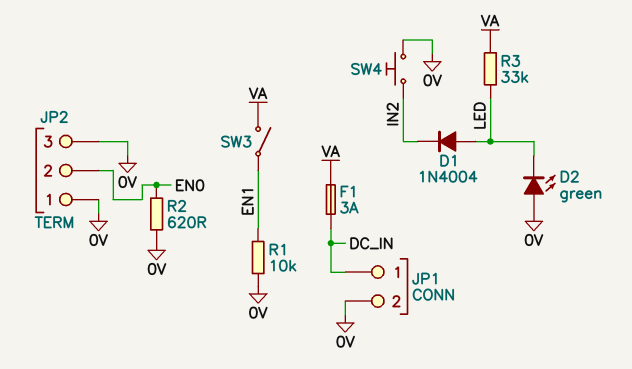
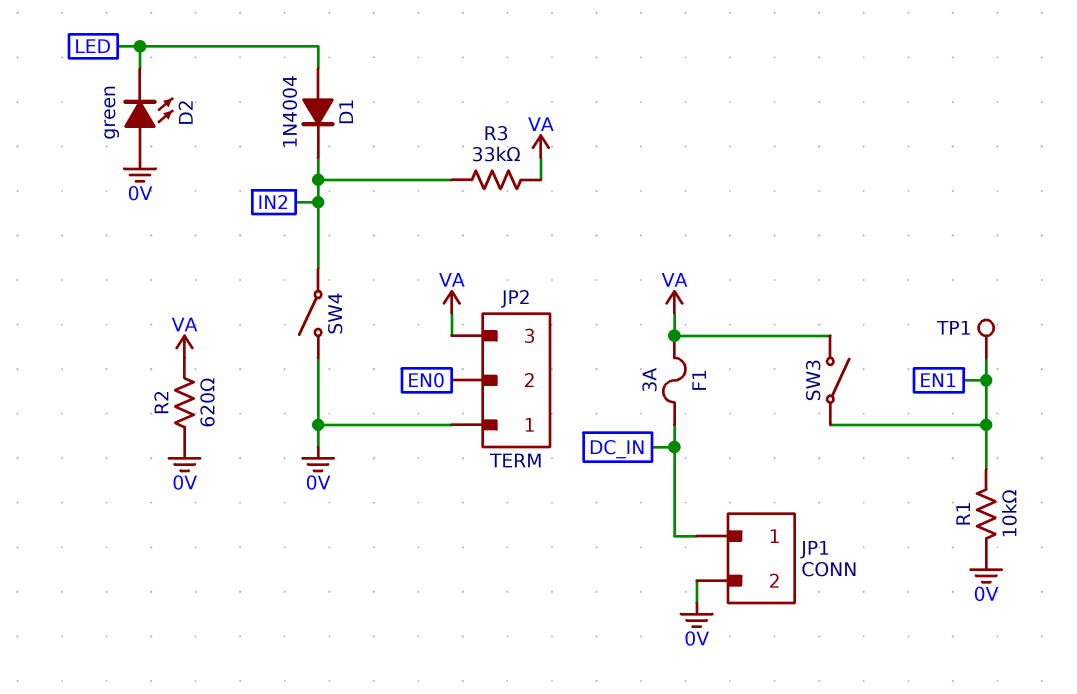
JP2 pin 3: 0V -> VA
R2: 620 (0V, EN0) -> 620 (0V, VA)
R3: 33k (LED, VA) -> 33k (IN2, VA)
SW4: button (0V, IN2) -> switch (0V, IN2)
TP1: none -> test point (EN1)

